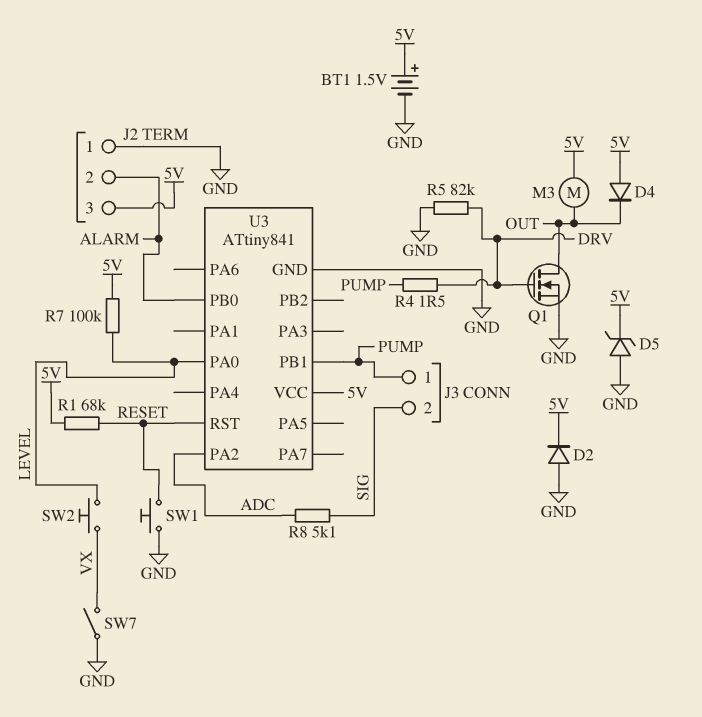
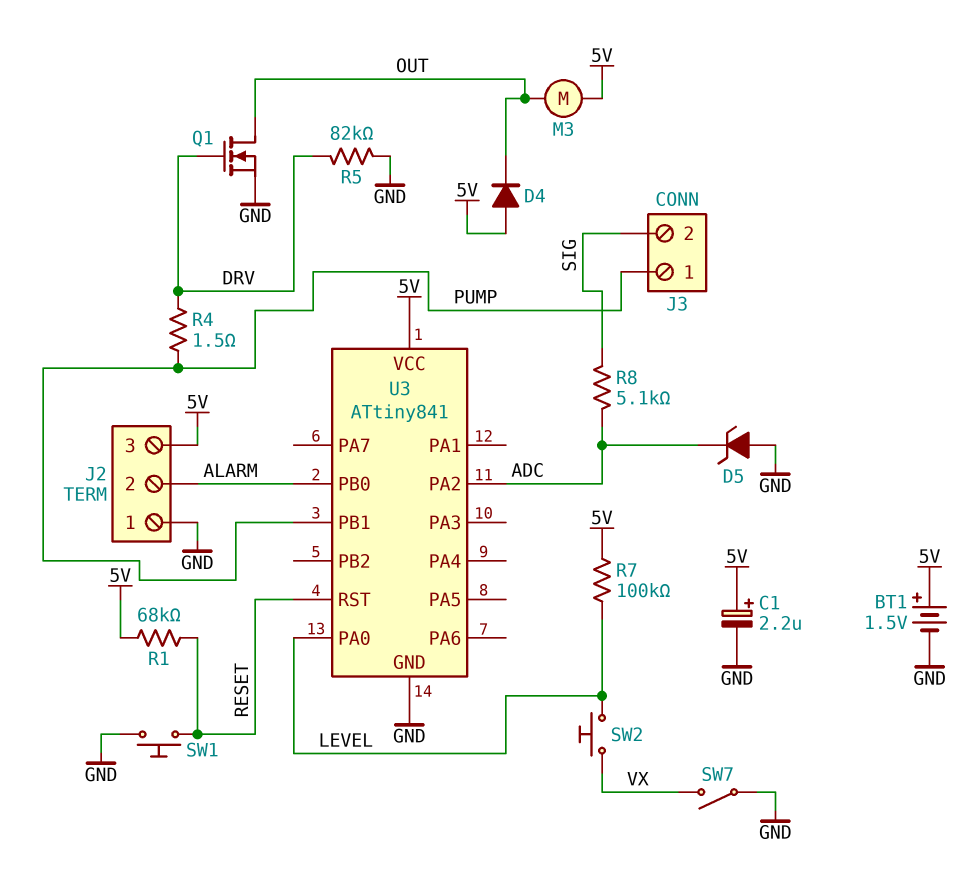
C1: none -> 2.2uF (plus 5V, minus GND)
D2: diode (A GND, K 5V) -> none
D5: zener (A GND, K 5V) -> zener (A GND, K ADC)

